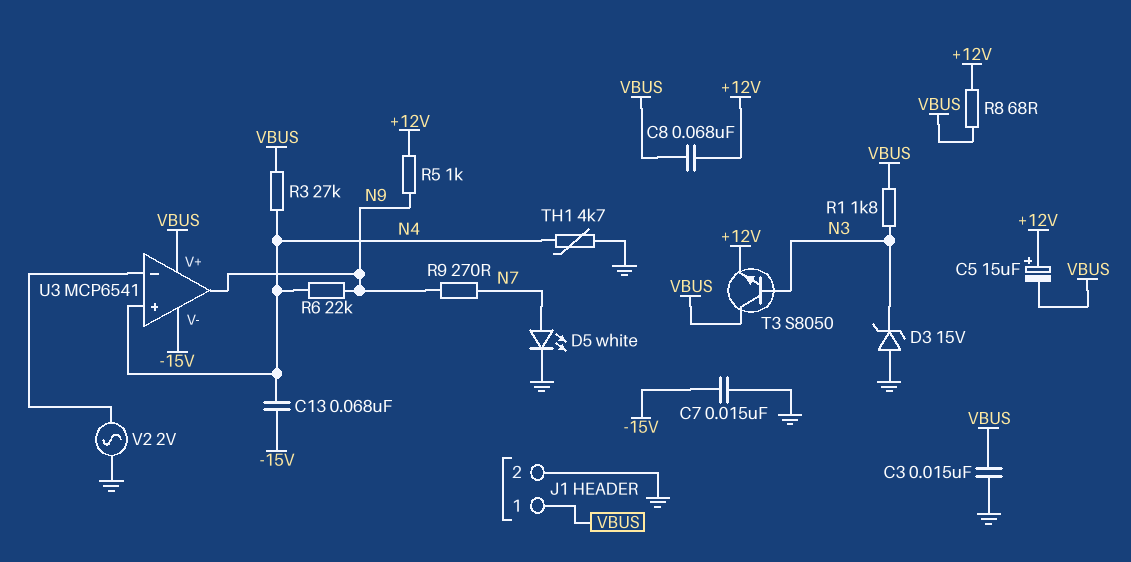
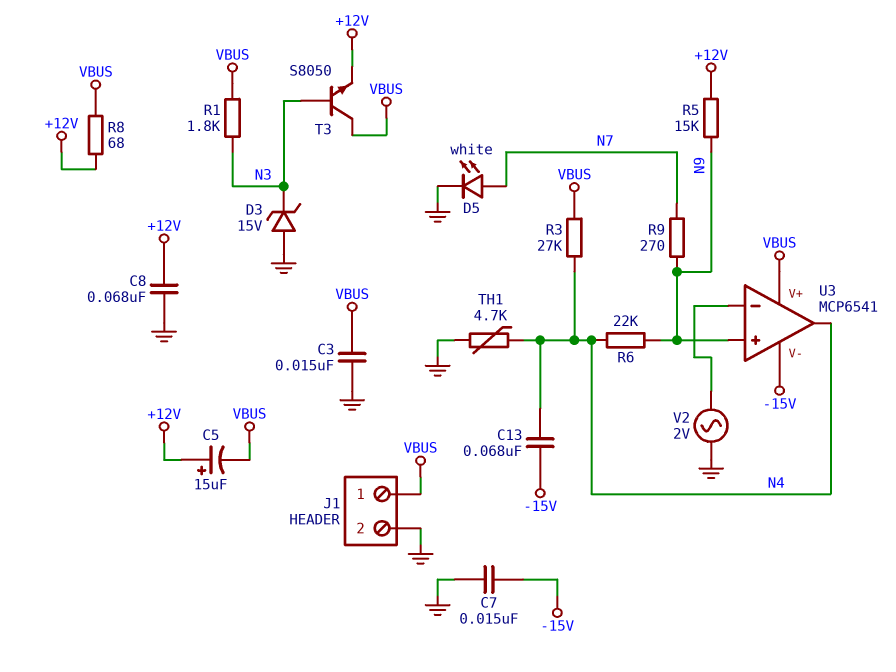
C8: 68nF (+12V, VBUS) -> 68nF (+12V, GND)
R5: 1k (+12V, N9) -> 15k (+12V, N9)
U3 pin in+: N4 -> N9
U3 pin out: N9 -> N4

